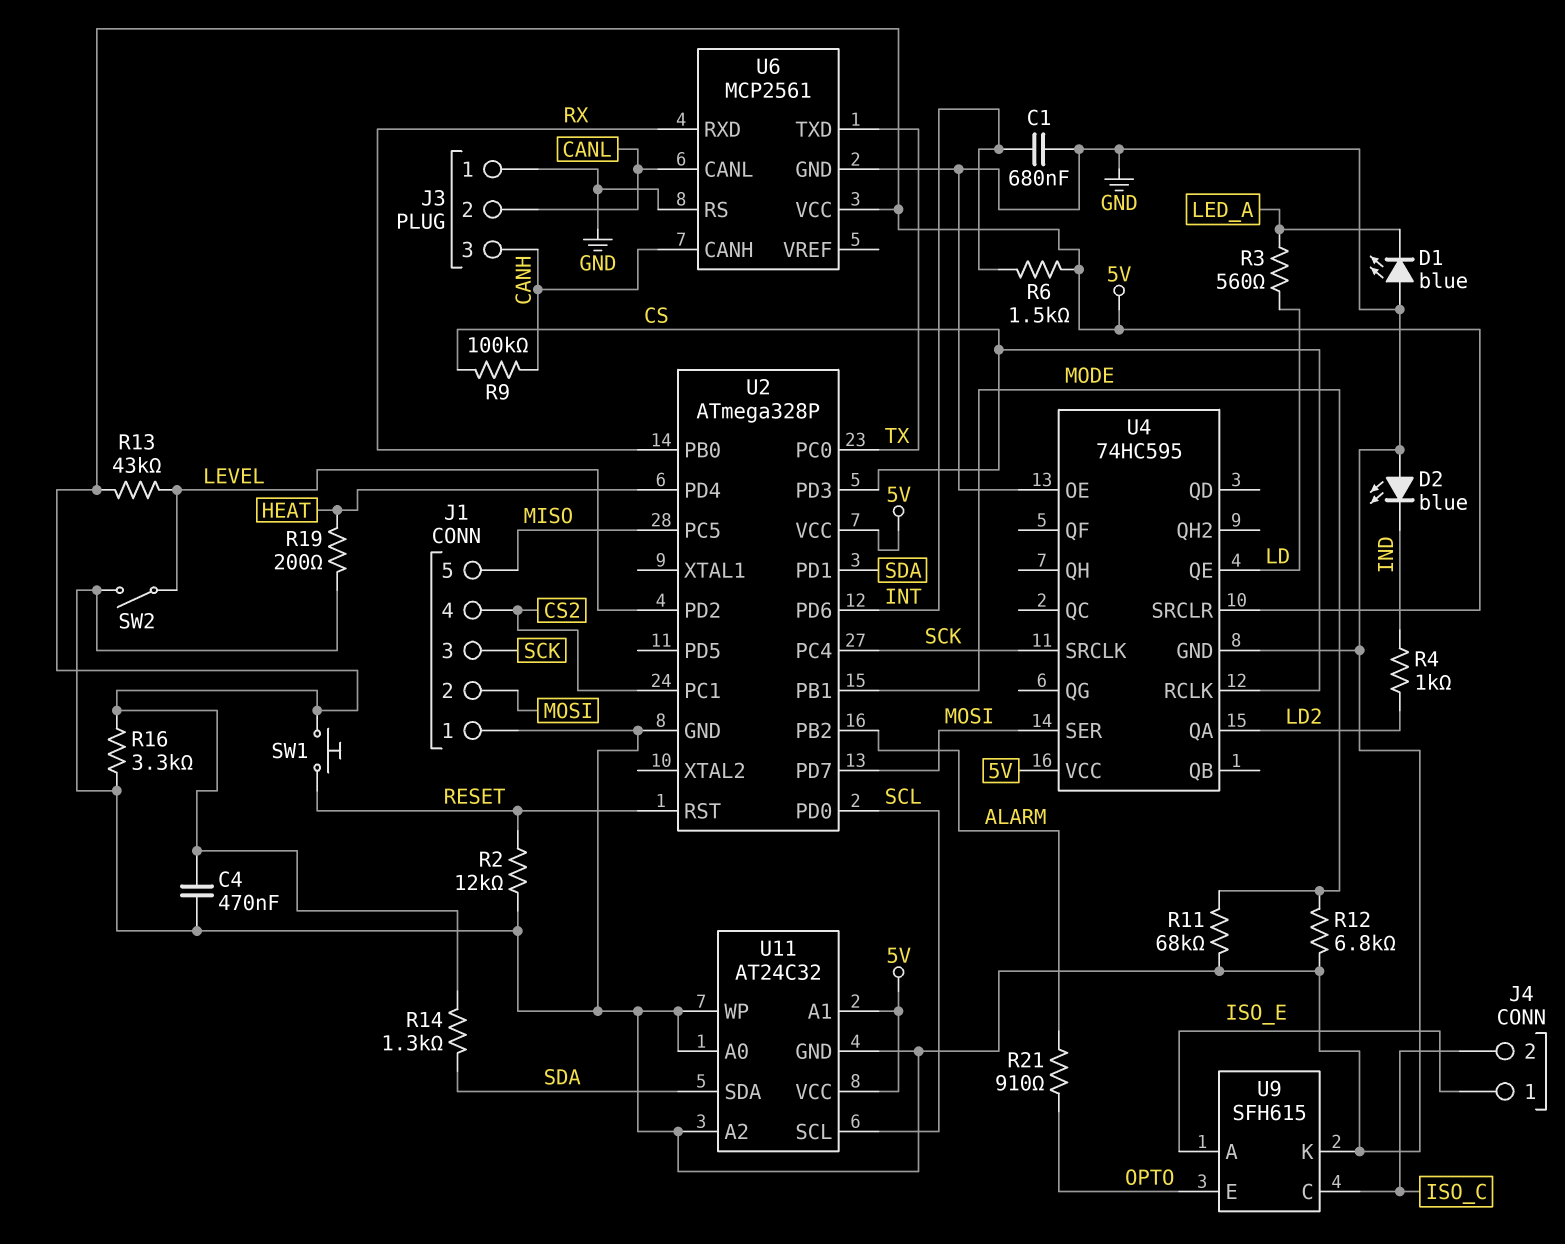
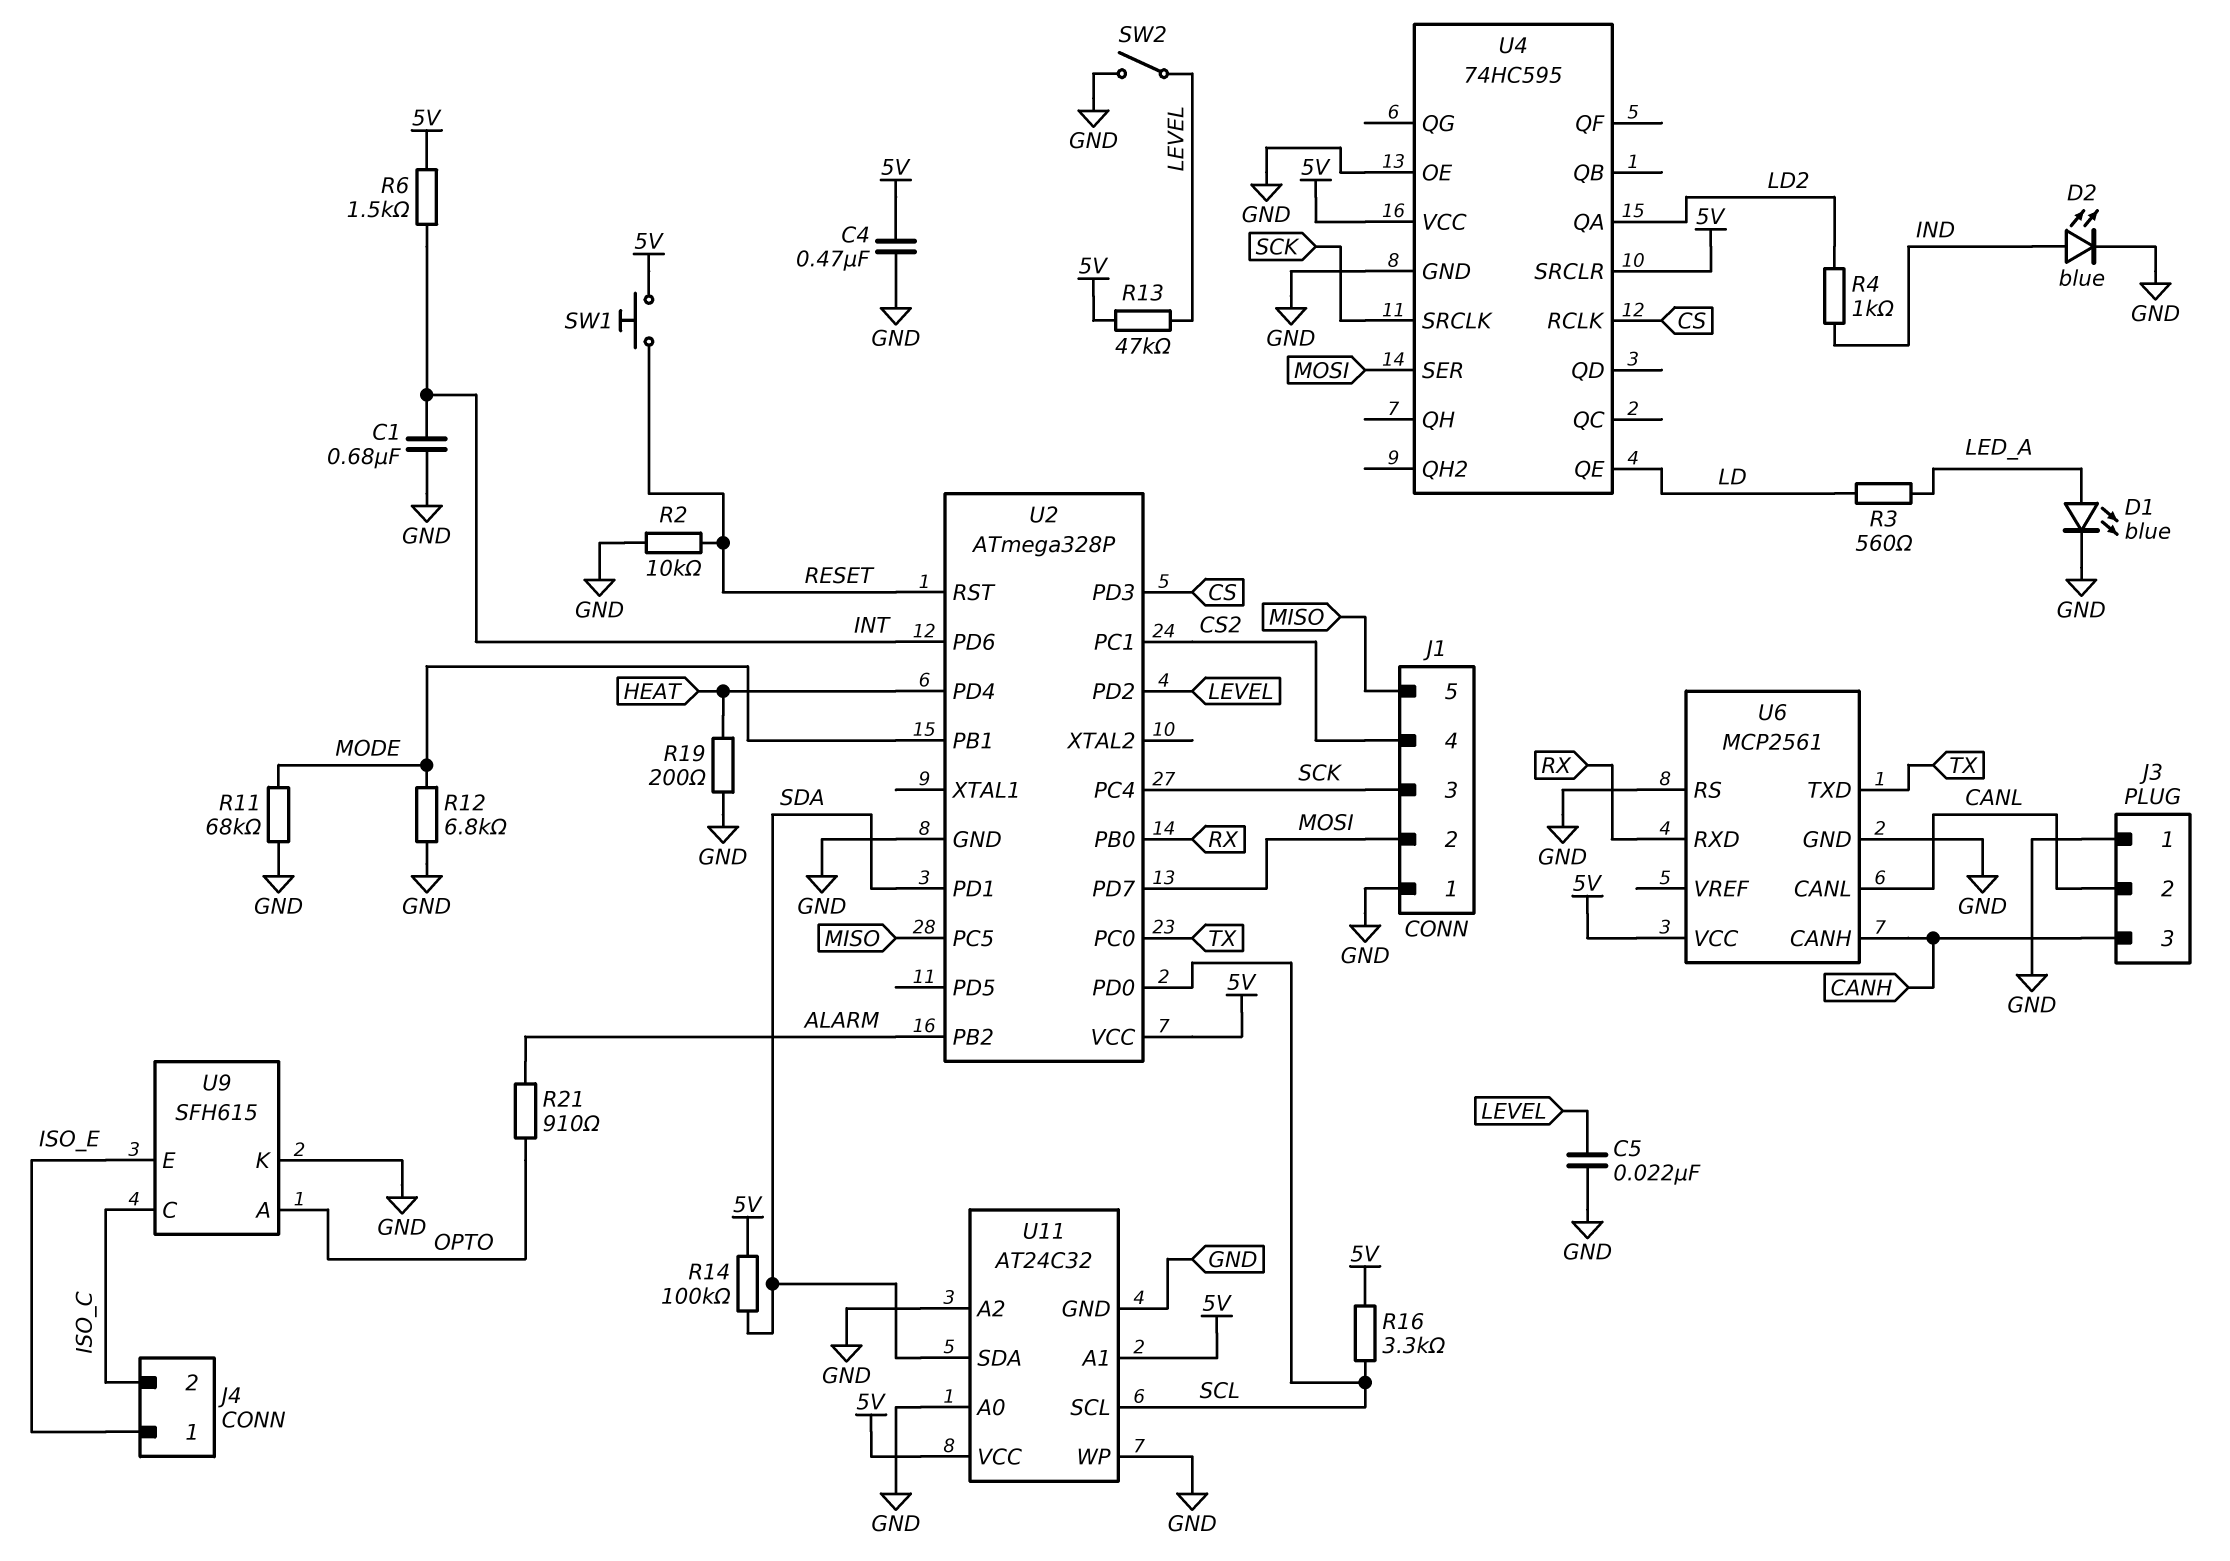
C5: none -> 22nF (GND, LEVEL)
D1: LED blue (A GND, K LED_A) -> LED blue (A LED_A, K GND)
D2: LED blue (A GND, K IND) -> LED blue (A IND, K GND)
R2: 12k (GND, RESET) -> 10k (GND, RESET)
R9: 100k (CANH, CS) -> none
R13: 43k (5V, LEVEL) -> 47k (5V, LEVEL)
R14: 1.3k (5V, SDA) -> 100k (5V, SDA)
R16: 3.3k (5V, GND) -> 3.3k (5V, SCL)
U9 pin A: ISO_E -> OPTO
U9 pin E: OPTO -> ISO_E

